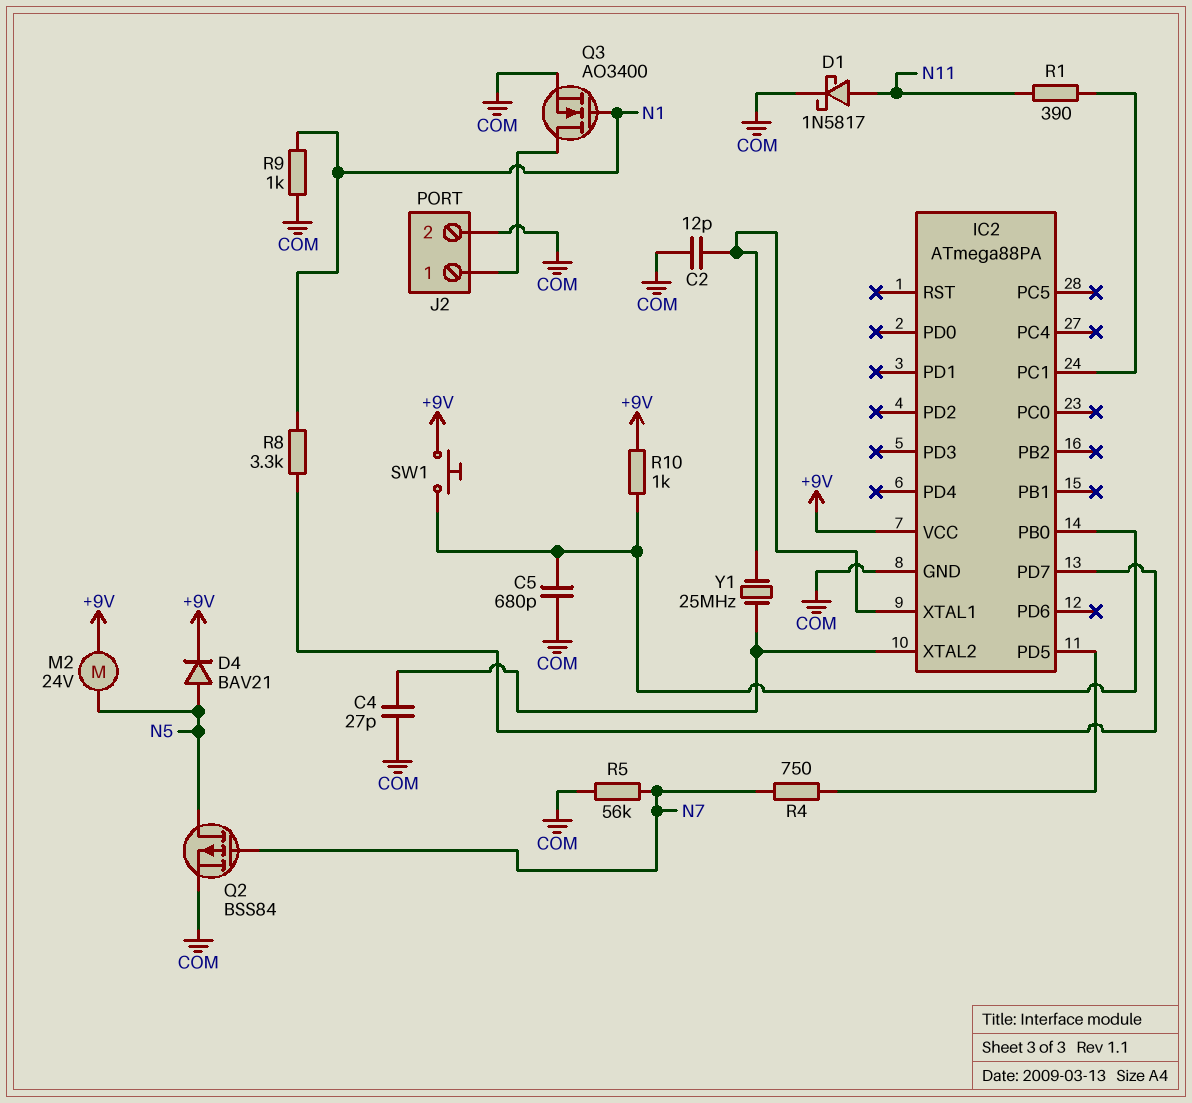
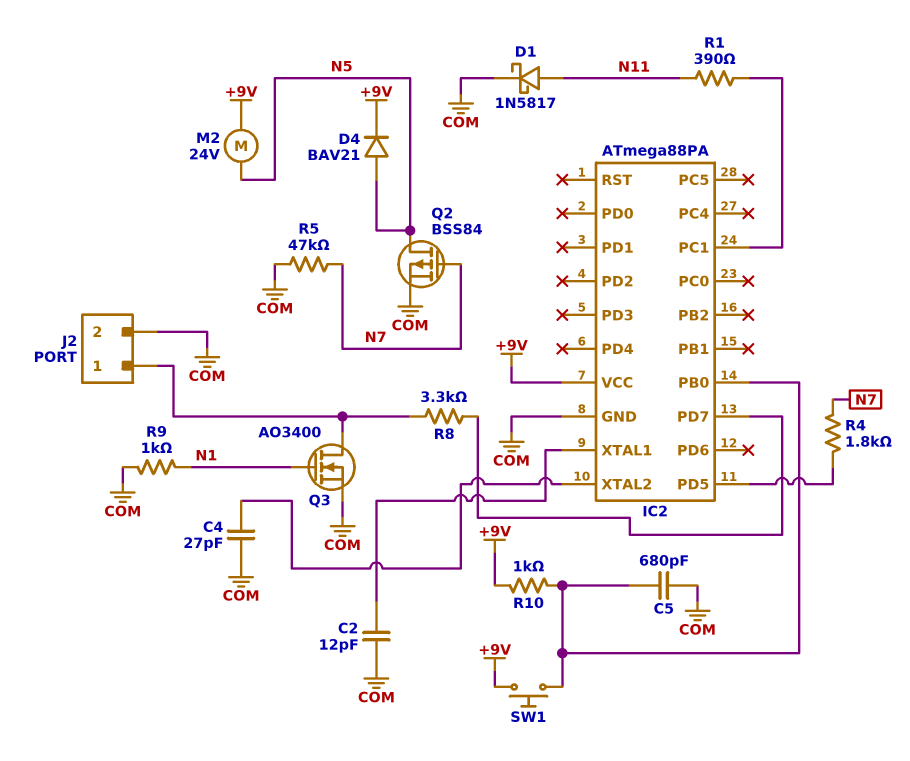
R4: 750 (IC2/PD5, N7) -> 1.8k (IC2/PD5, N7)
R5: 56k (COM, N7) -> 47k (COM, N7)
R8: 3.3k (IC2/PD7, N1) -> 3.3k (IC2/PD7, J2/1)
Y1: 25MHz (IC2/XTAL1, IC2/XTAL2) -> none

